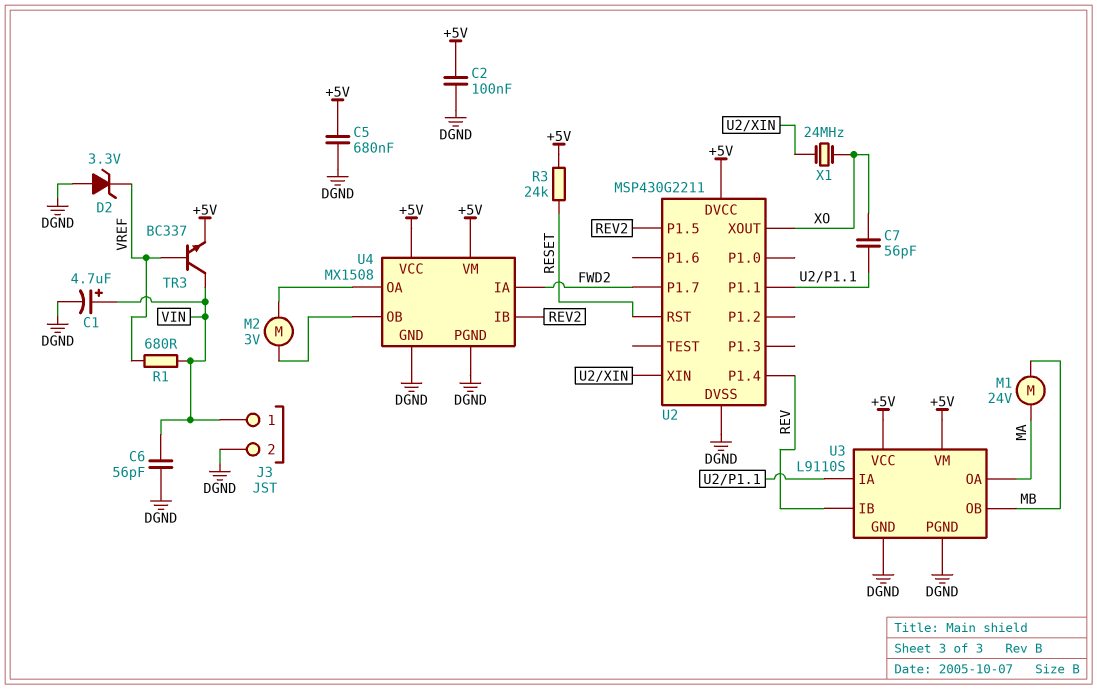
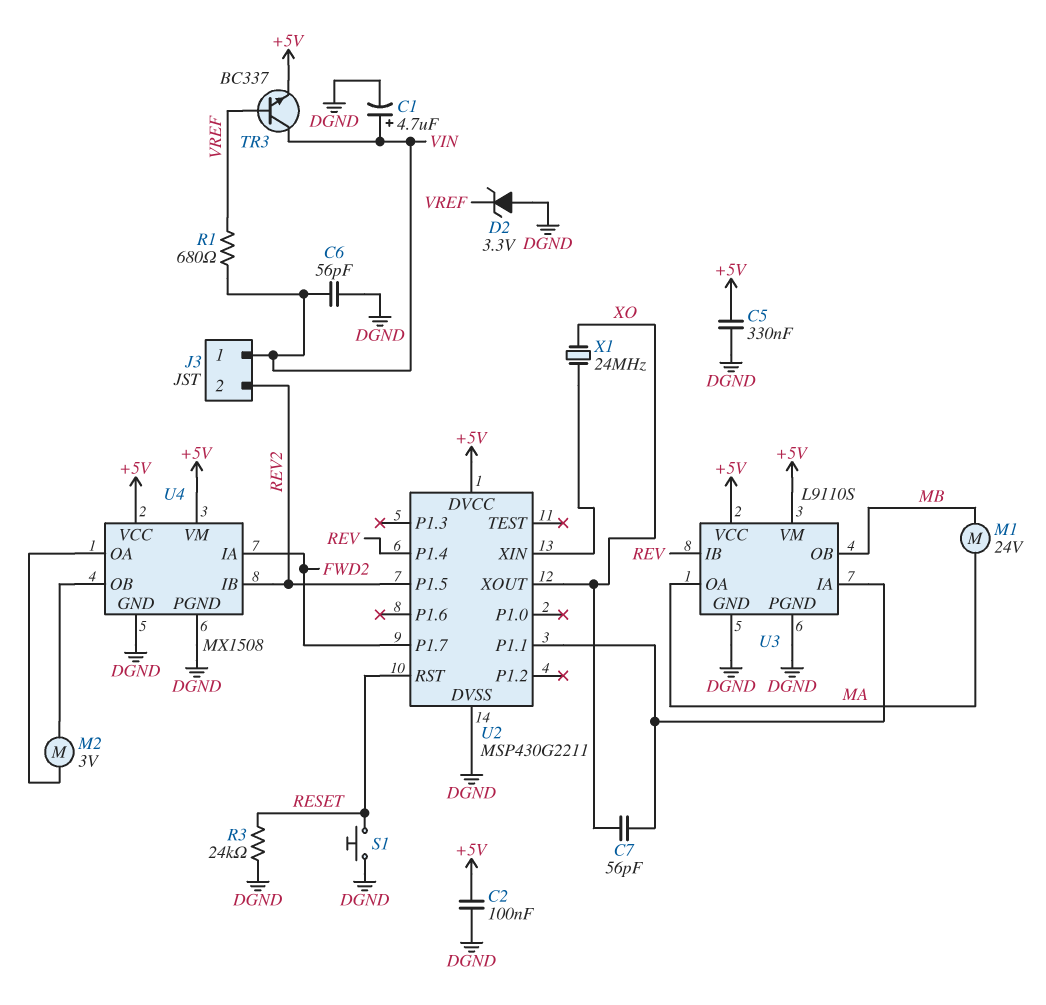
C5: 680nF (+5V, DGND) -> 330nF (+5V, DGND)
J3 pin 2: DGND -> REV2
R3: 24k (+5V, RESET) -> 24k (DGND, RESET)
S1: none -> button (DGND, RESET)

